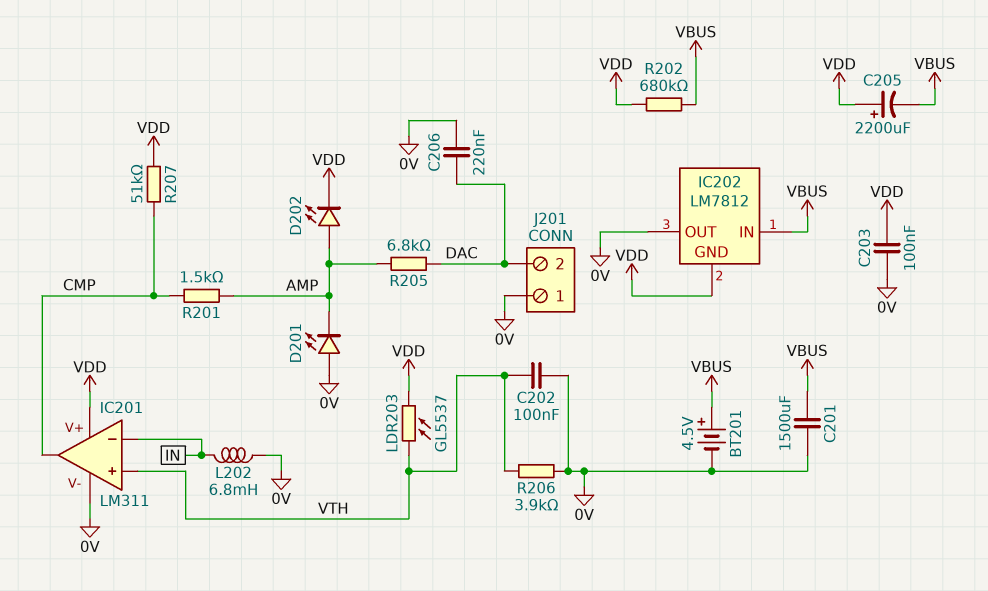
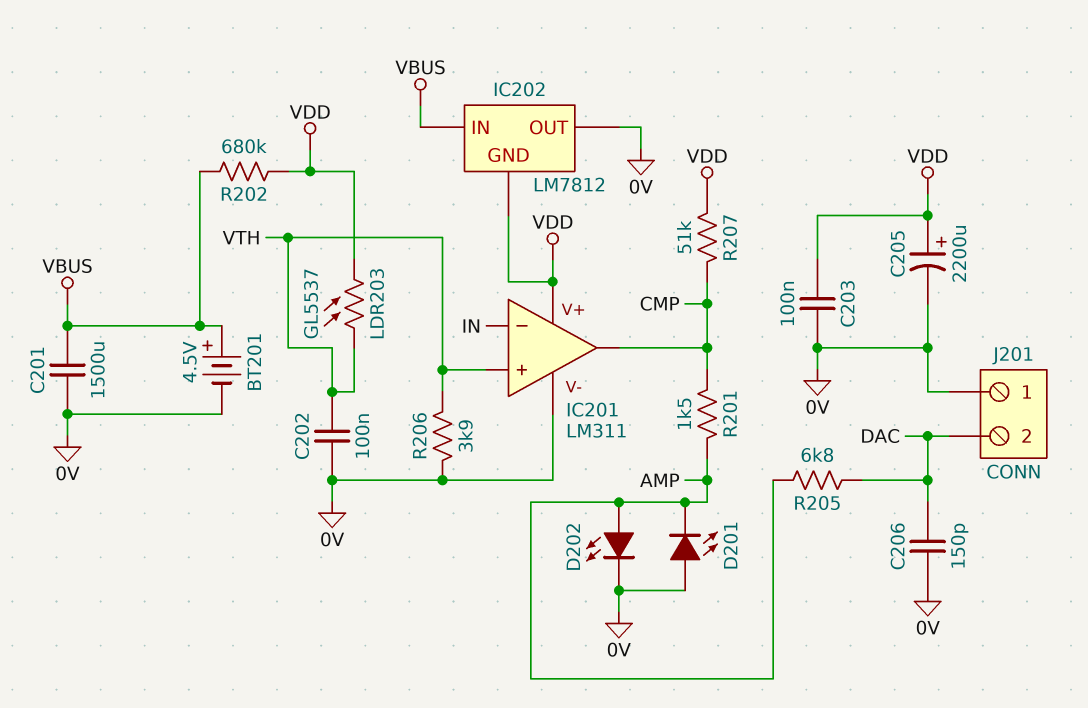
C205: 2200uF (plus VDD, minus VBUS) -> 2200uF (plus VDD, minus 0V)
C206: 220nF (0V, DAC) -> 150pF (0V, DAC)
D202: LED (A AMP, K VDD) -> LED (A AMP, K 0V)
L202: 6.8mH (0V, IN) -> none

